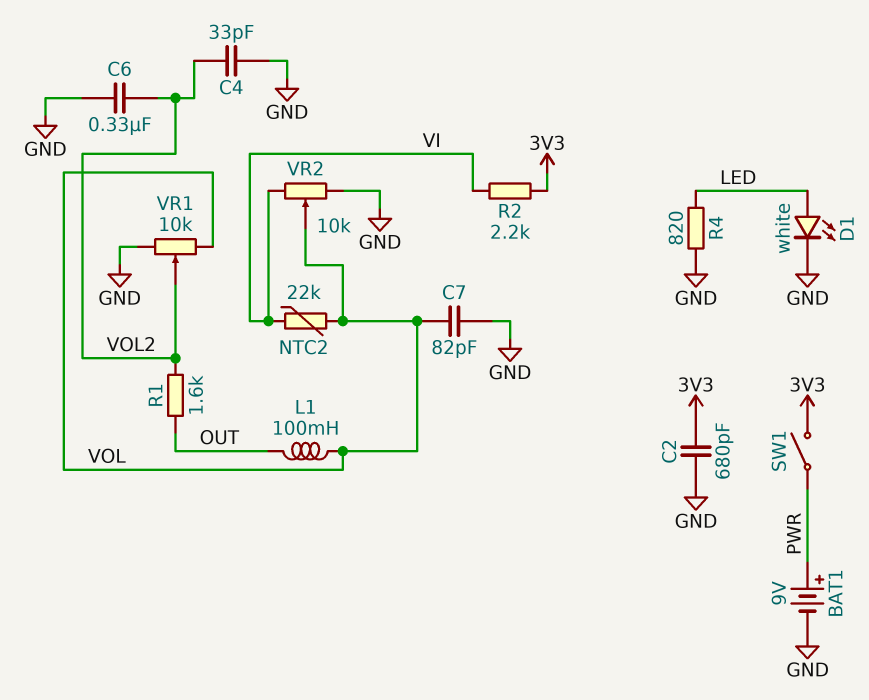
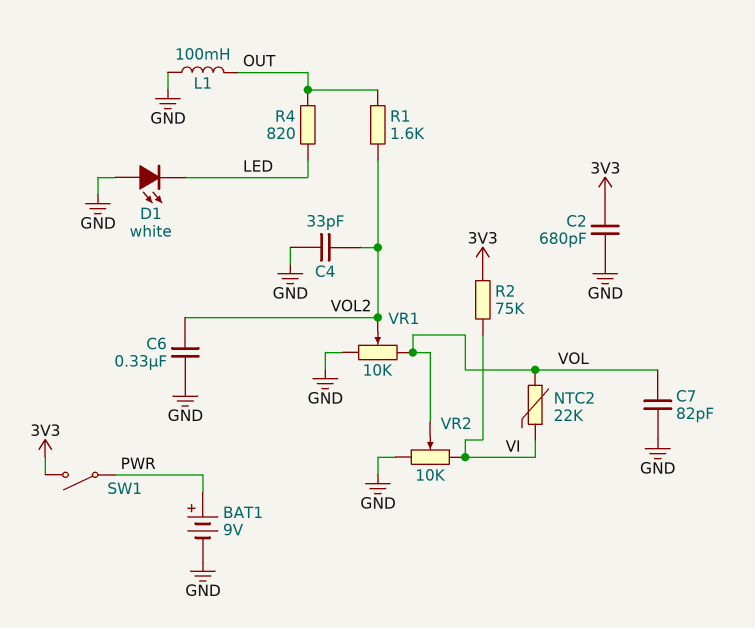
D1: LED white (A LED, K GND) -> LED white (A GND, K LED)
L1: 100mH (OUT, VOL) -> 100mH (GND, OUT)
R2: 2.2k (3V3, VI) -> 75k (3V3, VI)
R4: 820 (GND, LED) -> 820 (LED, OUT)

